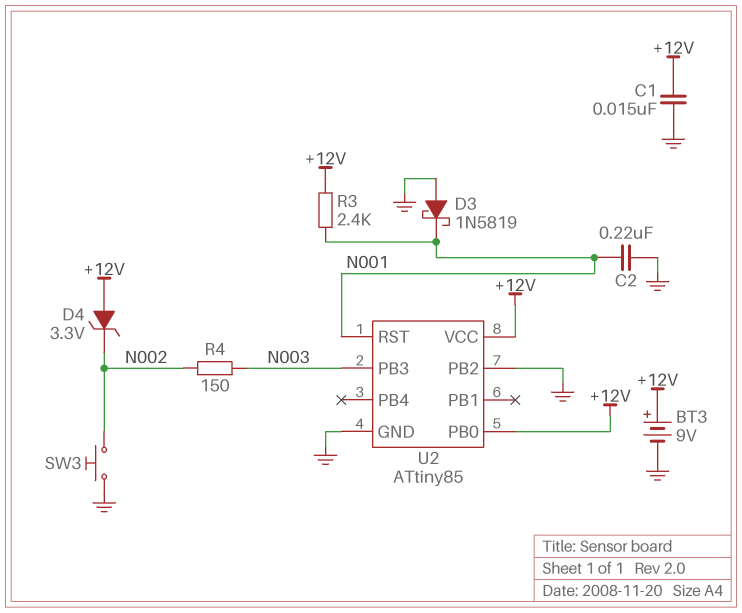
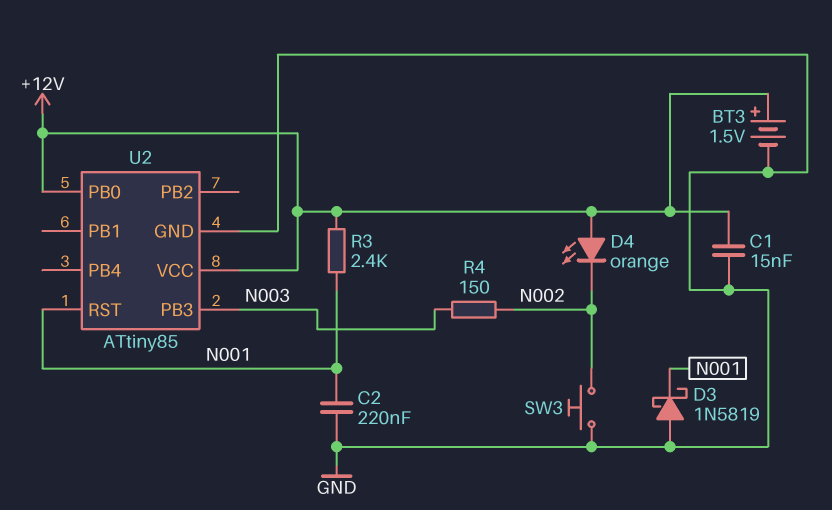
BT3: 9V (plus +12V, minus GND) -> 1.5V (plus +12V, minus GND)
D4: zener 3.3V (A +12V, K N002) -> LED orange (A +12V, K N002)
U2 pin PB2: GND -> none

